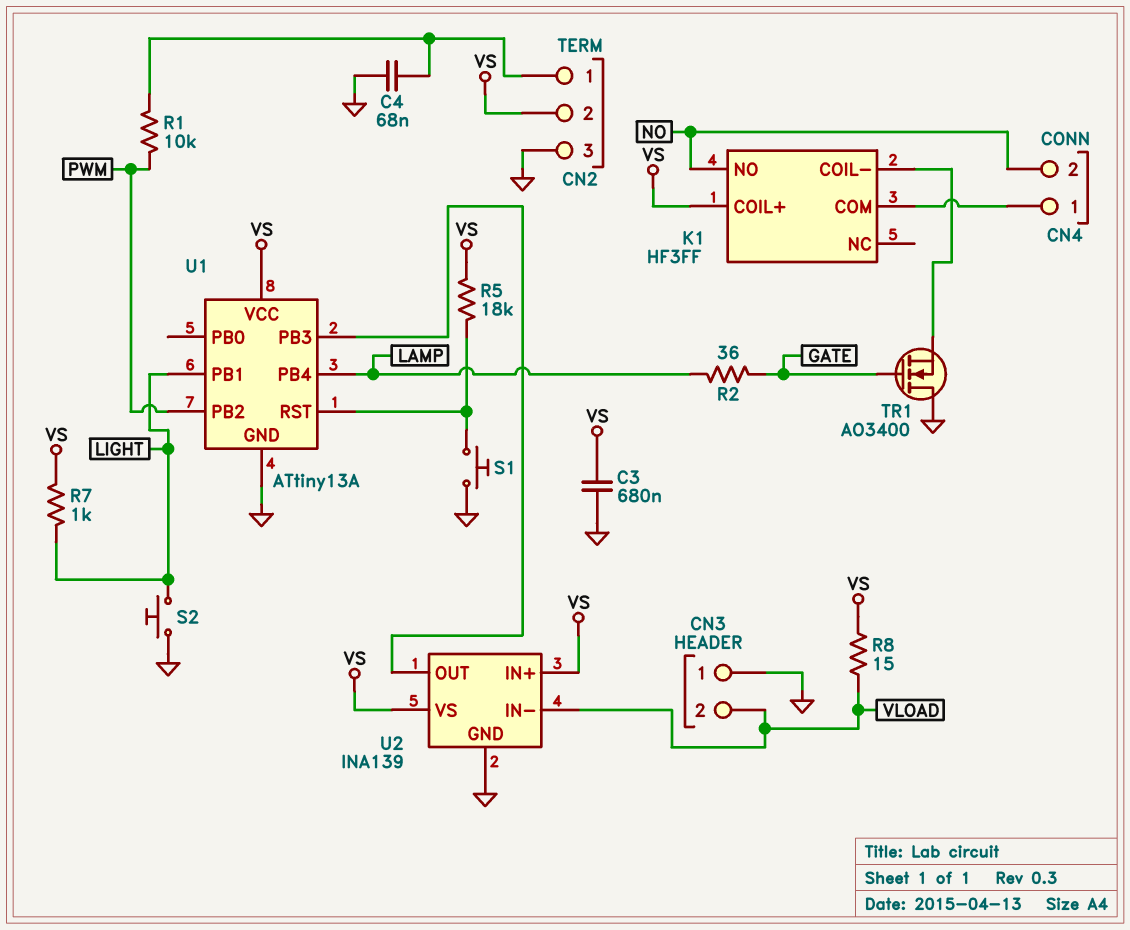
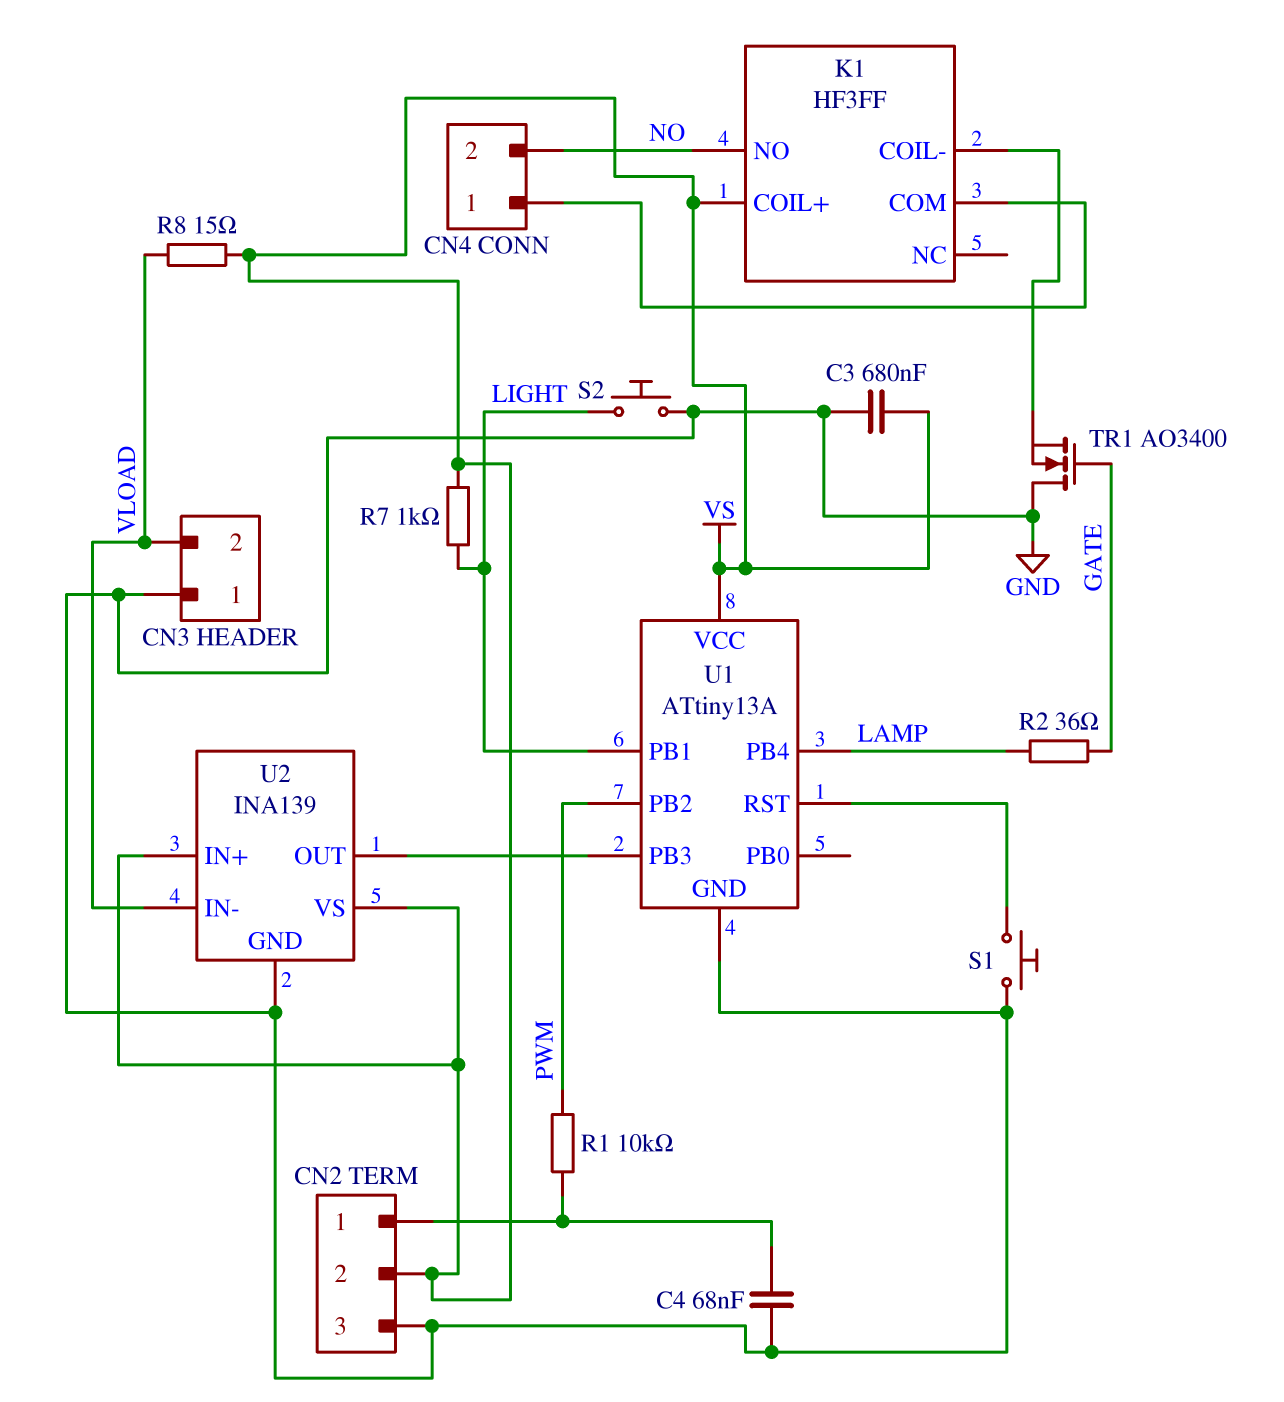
R5: 18k (U1/RST, VS) -> none

